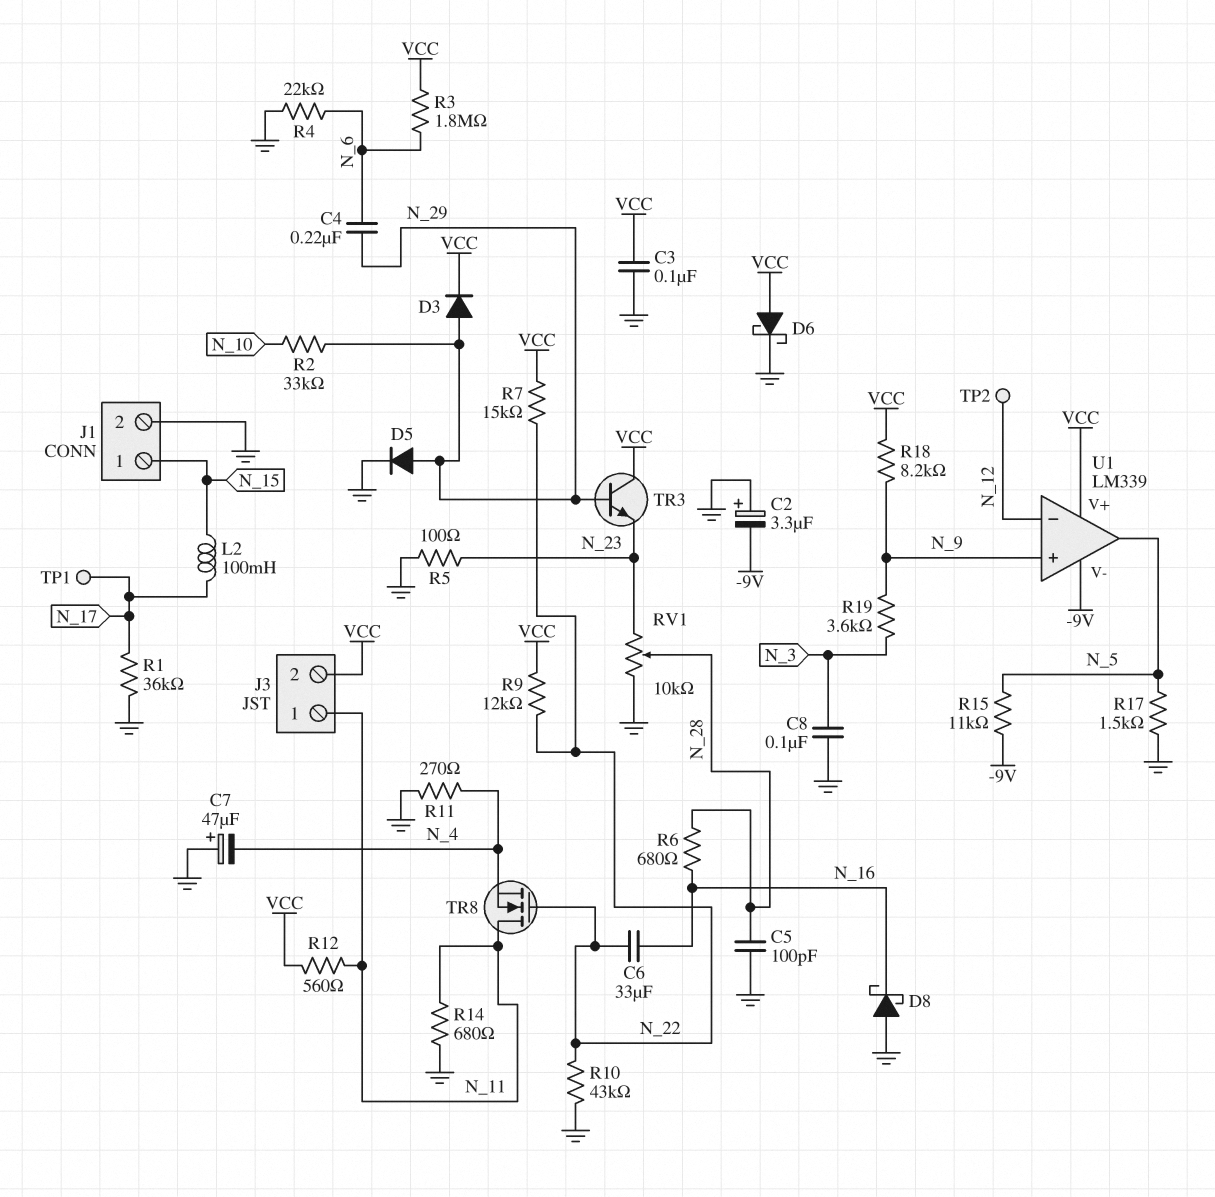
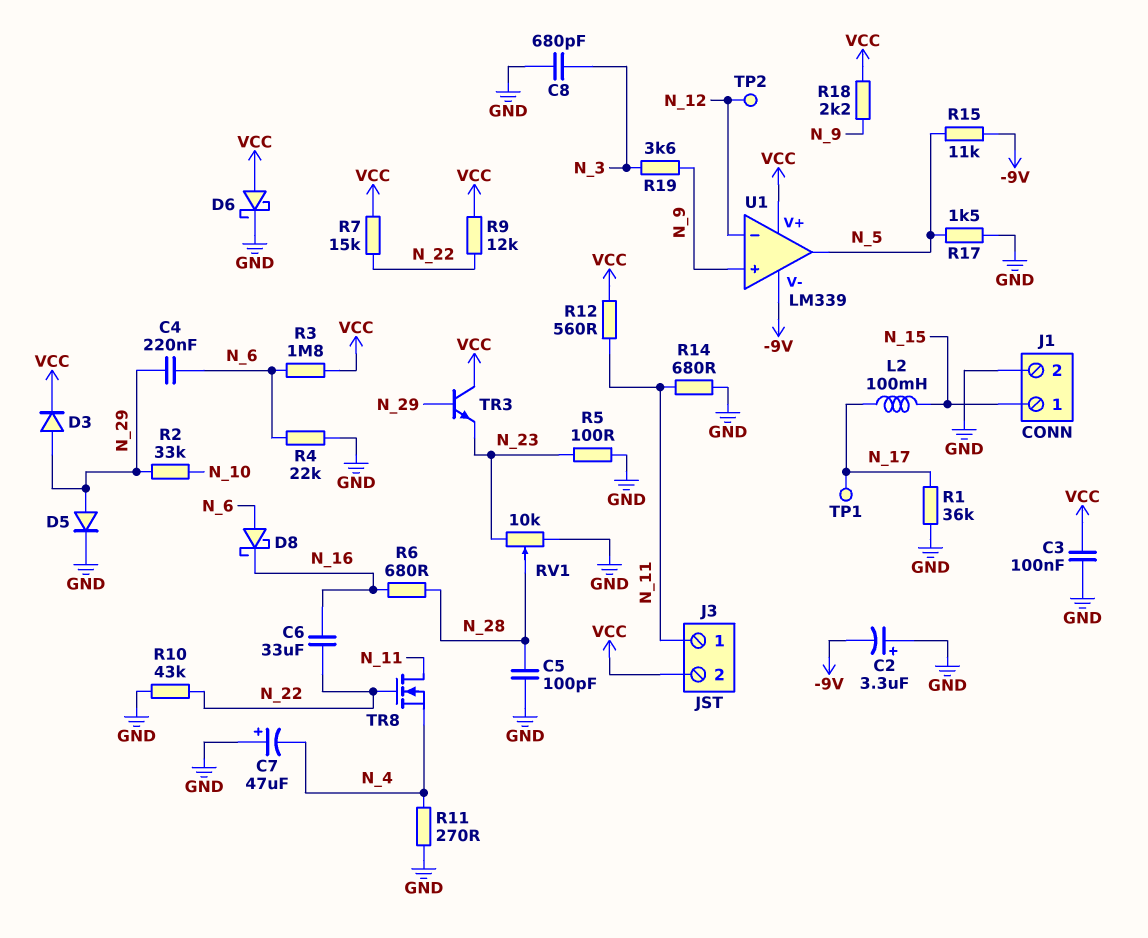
C8: 100nF (GND, N_3) -> 680pF (GND, N_3)
D8: schottky (A GND, K N_16) -> schottky (A N_6, K N_16)
R18: 8.2k (N_9, VCC) -> 2.2k (N_9, VCC)

